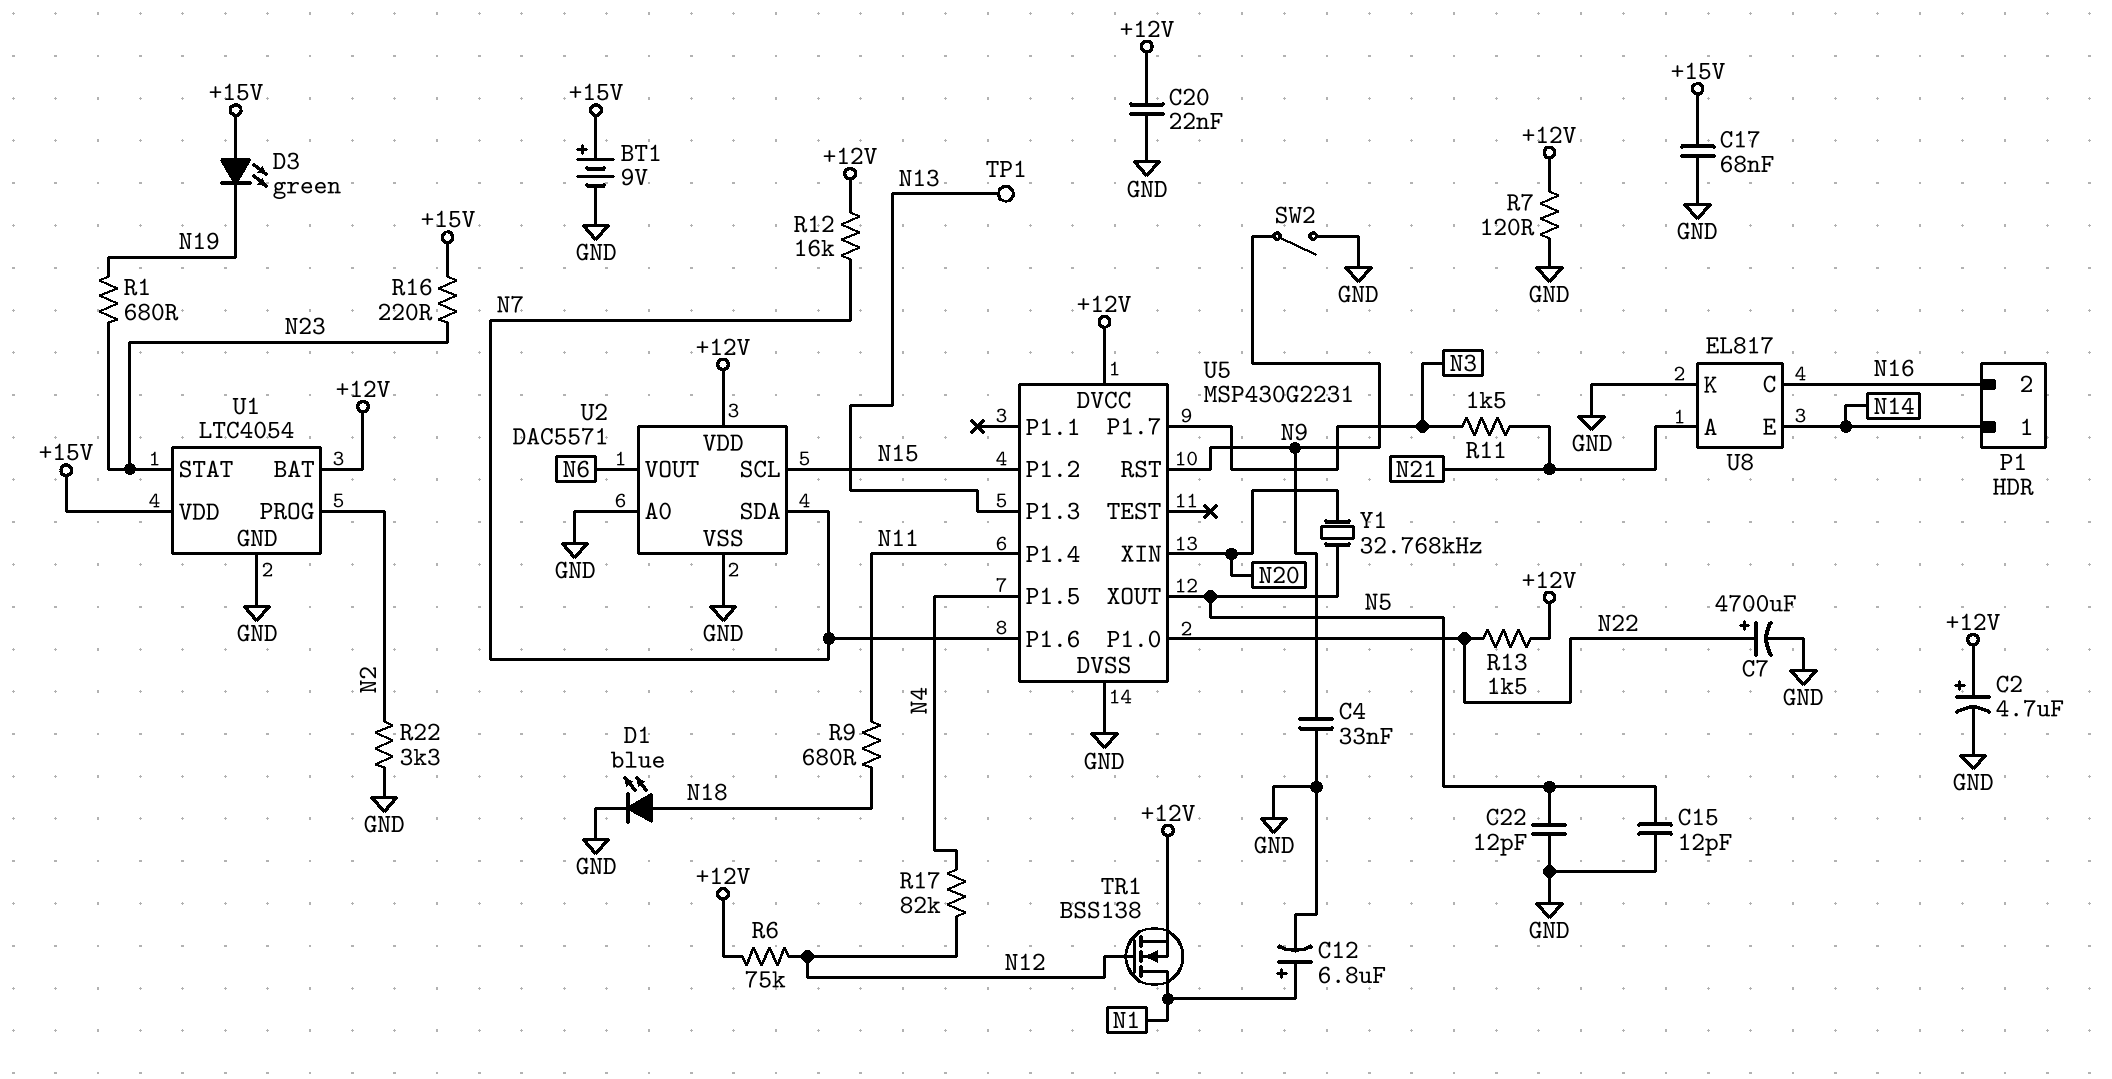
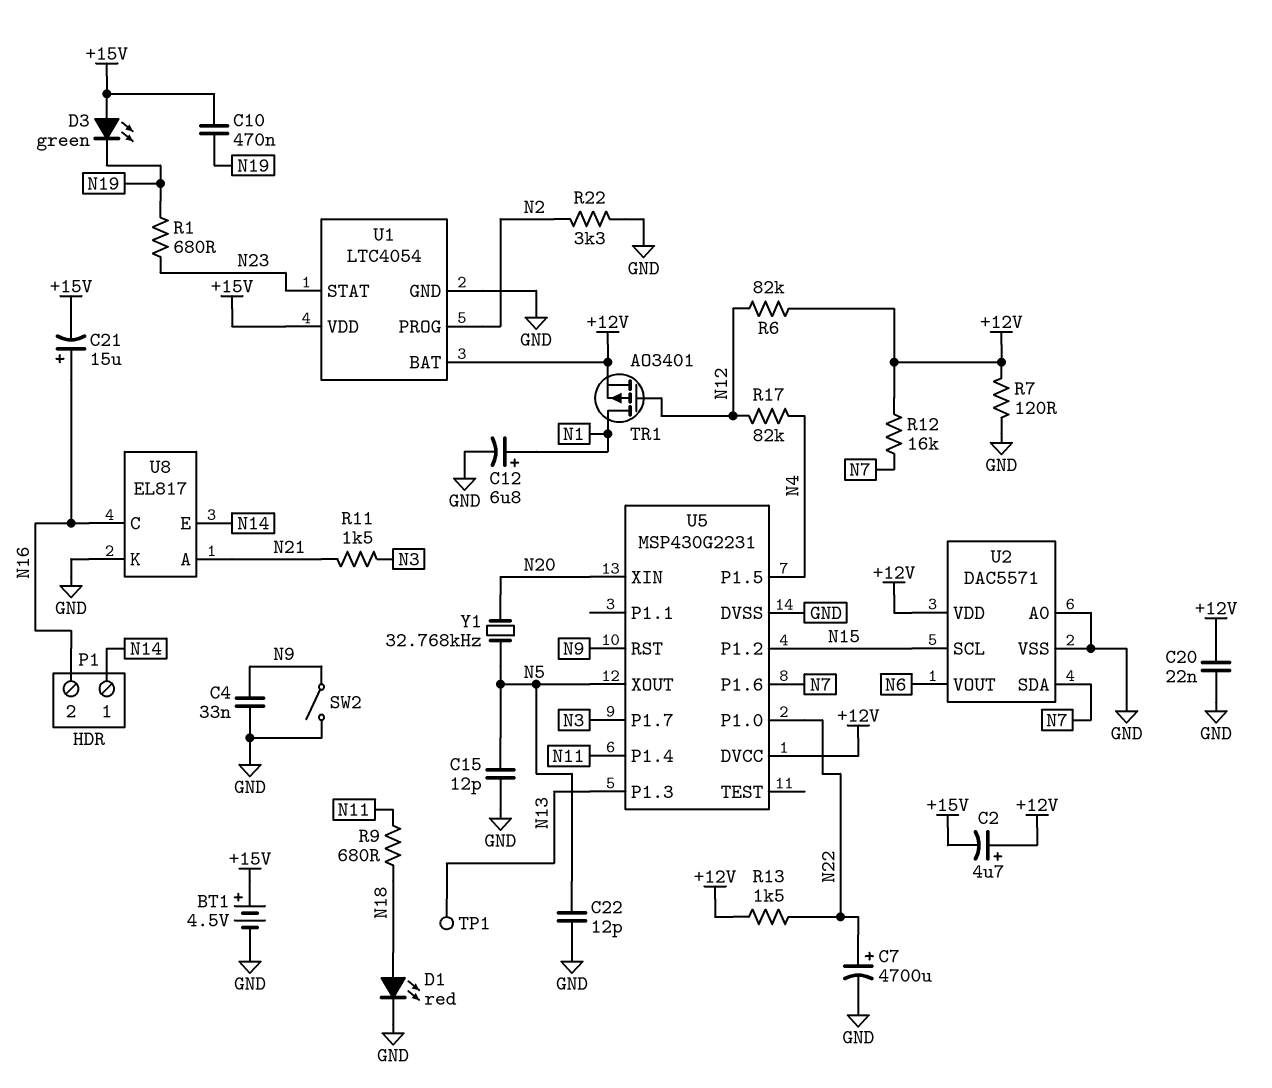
BT1: 9V (plus +15V, minus GND) -> 4.5V (plus +15V, minus GND)
C2: 4.7uF (plus +12V, minus GND) -> 4.7uF (plus +12V, minus +15V)
C10: none -> 470nF (+15V, N19)
C17: 68nF (+15V, GND) -> none
C21: none -> 15uF (plus N16, minus +15V)
D1: LED blue (A N18, K GND) -> LED red (A N18, K GND)
R6: 75k (+12V, N12) -> 82k (+12V, N12)
R16: 220 (+15V, N23) -> none
TR1: NMOS BSS138 (G N12, D N1, S +12V) -> PMOS AO3401 (G N12, D N1, S +12V)

